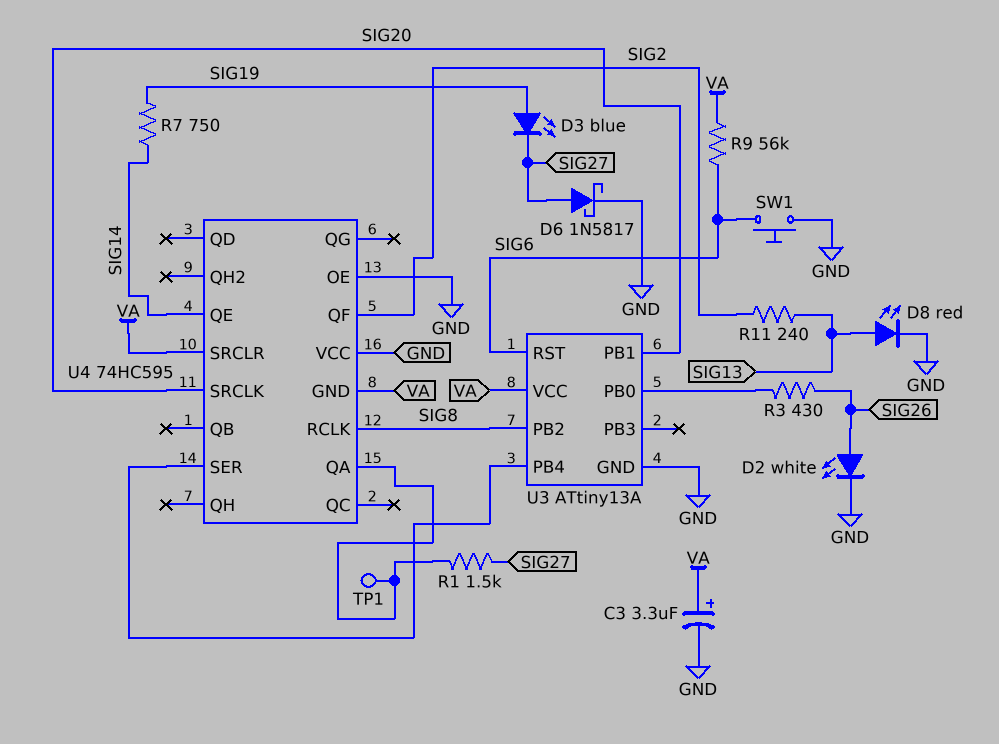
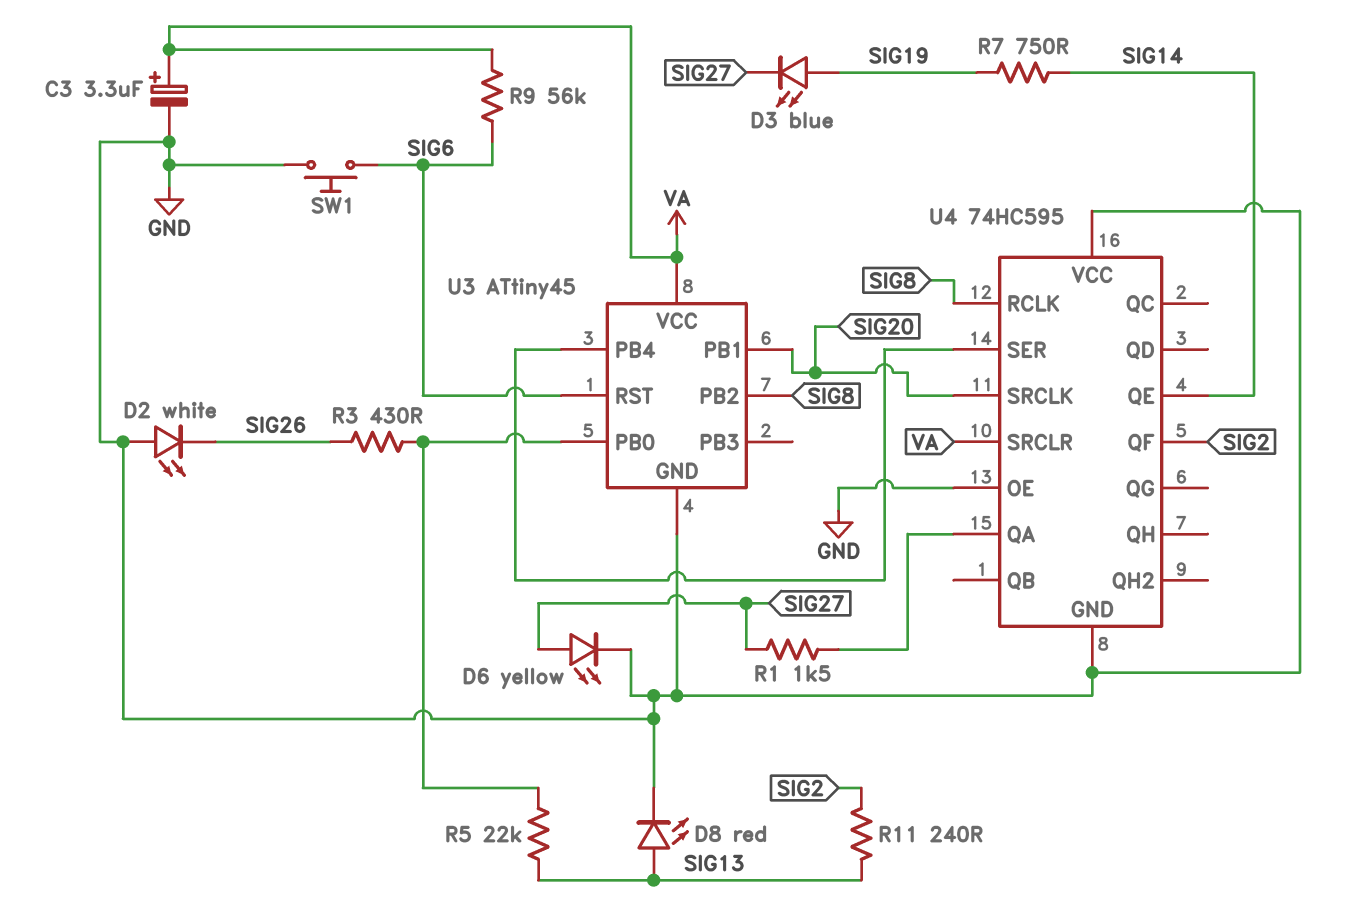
D2: LED white (A SIG26, K GND) -> LED white (A GND, K SIG26)
D6: schottky 1N5817 (A SIG27, K GND) -> LED yellow (A SIG27, K GND)
R5: none -> 22k (SIG13, U3/PB0)
TP1: test point (U4/QA) -> none
U3: ATtiny13A -> ATtiny45
U4 pin GND: VA -> GND

